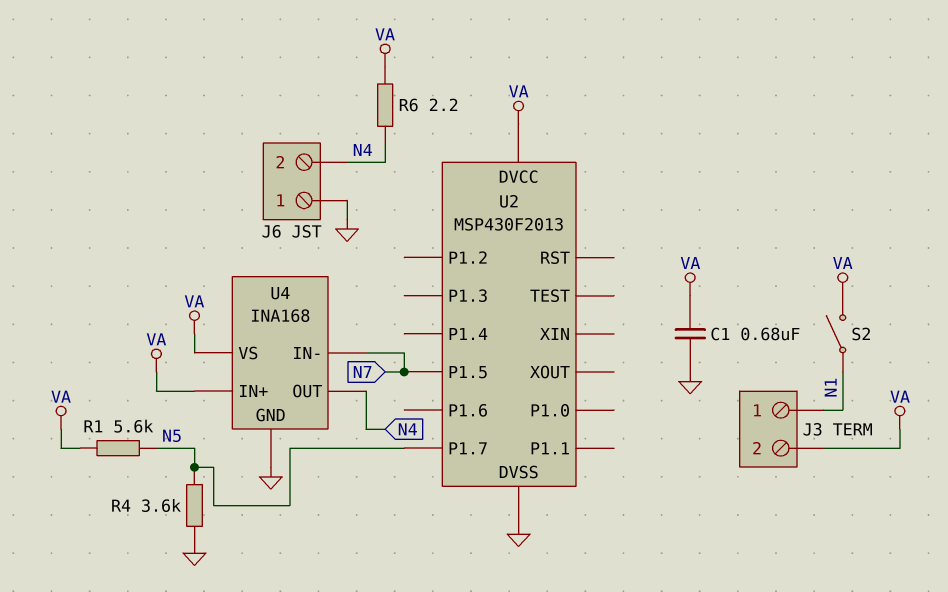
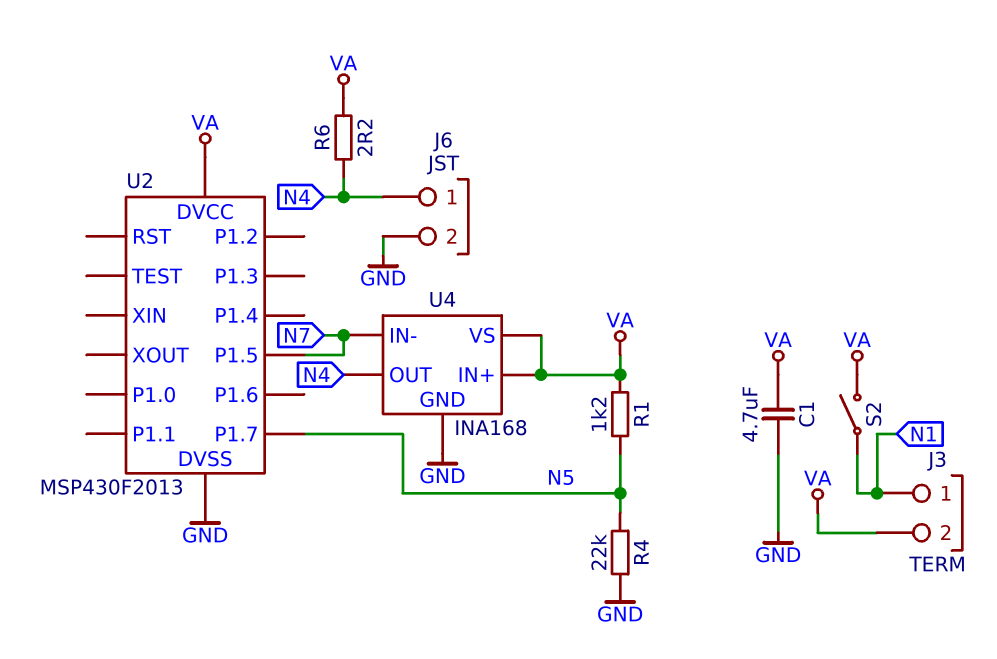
C1: 680nF (GND, VA) -> 4.7uF (GND, VA)
J6 pin 1: GND -> N4
J6 pin 2: N4 -> GND
R1: 5.6k (N5, VA) -> 1.2k (N5, VA)
R4: 3.6k (GND, N5) -> 22k (GND, N5)

